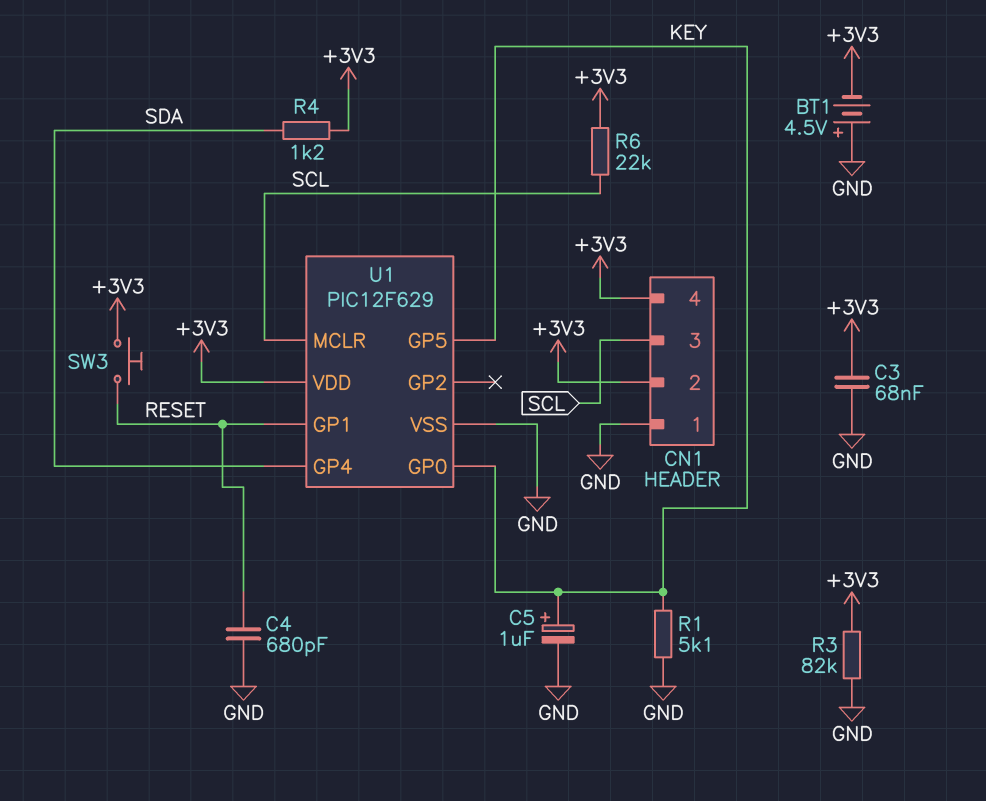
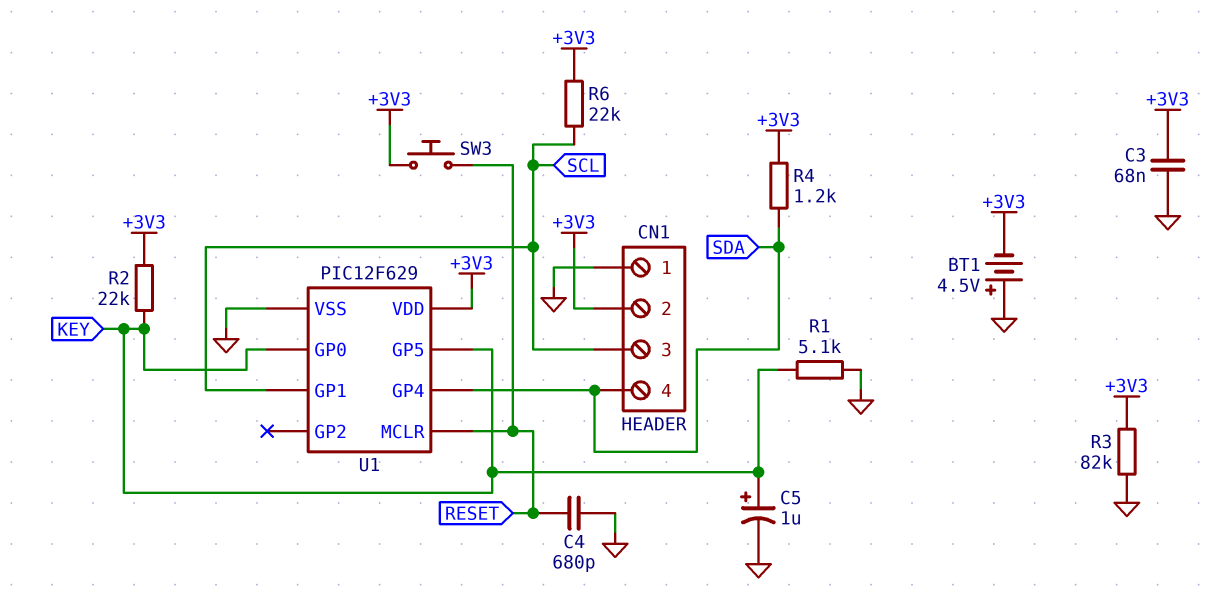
CN1 pin 4: +3V3 -> SDA
R2: none -> 22k (+3V3, KEY)
U1 pin GP1: RESET -> SCL
U1 pin MCLR: SCL -> RESET

